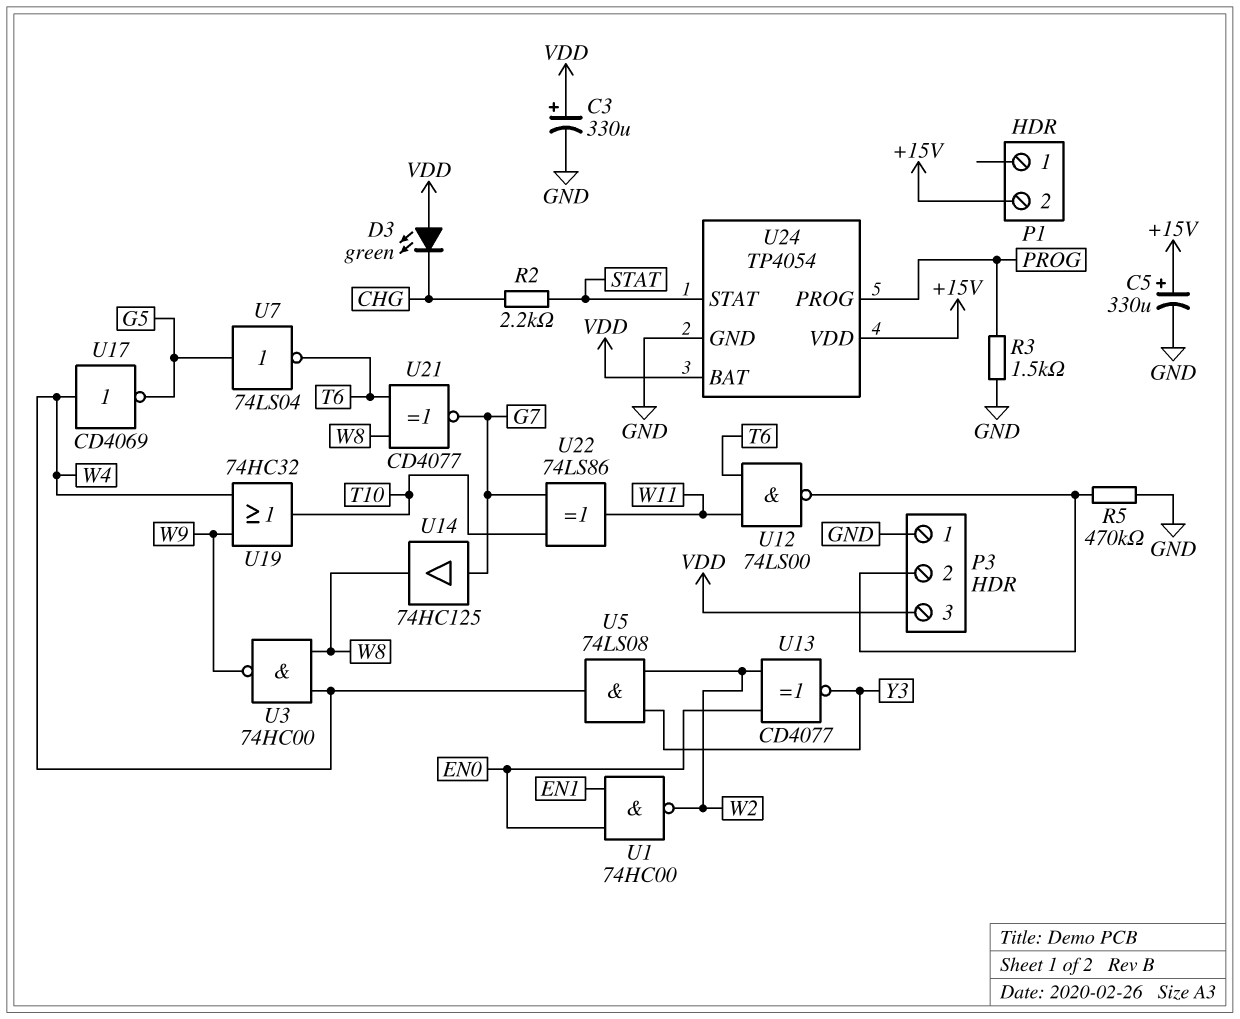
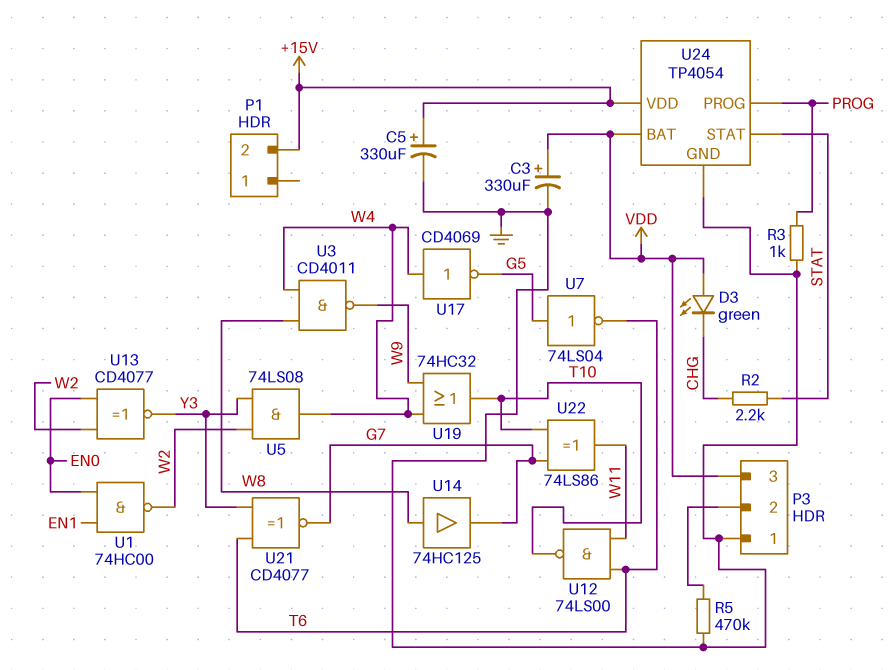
R3: 1.5k (GND, PROG) -> 1k (GND, PROG)
U3: NAND 74HC00 (in W4, in W8, out W9) -> NAND CD4011 (in W4, in W8, out W9)
U12: NAND 74LS00 (in T6, in W11, out P3/2) -> NAND 74LS00 (in T6, in W11, out T10)
U14: buffer 74HC125 (in G7, out W8) -> buffer 74HC125 (in W8, out G7)
U21: XNOR CD4077 (in T6, in W8, out G7) -> XNOR CD4077 (in T6, in Y3, out G7)

